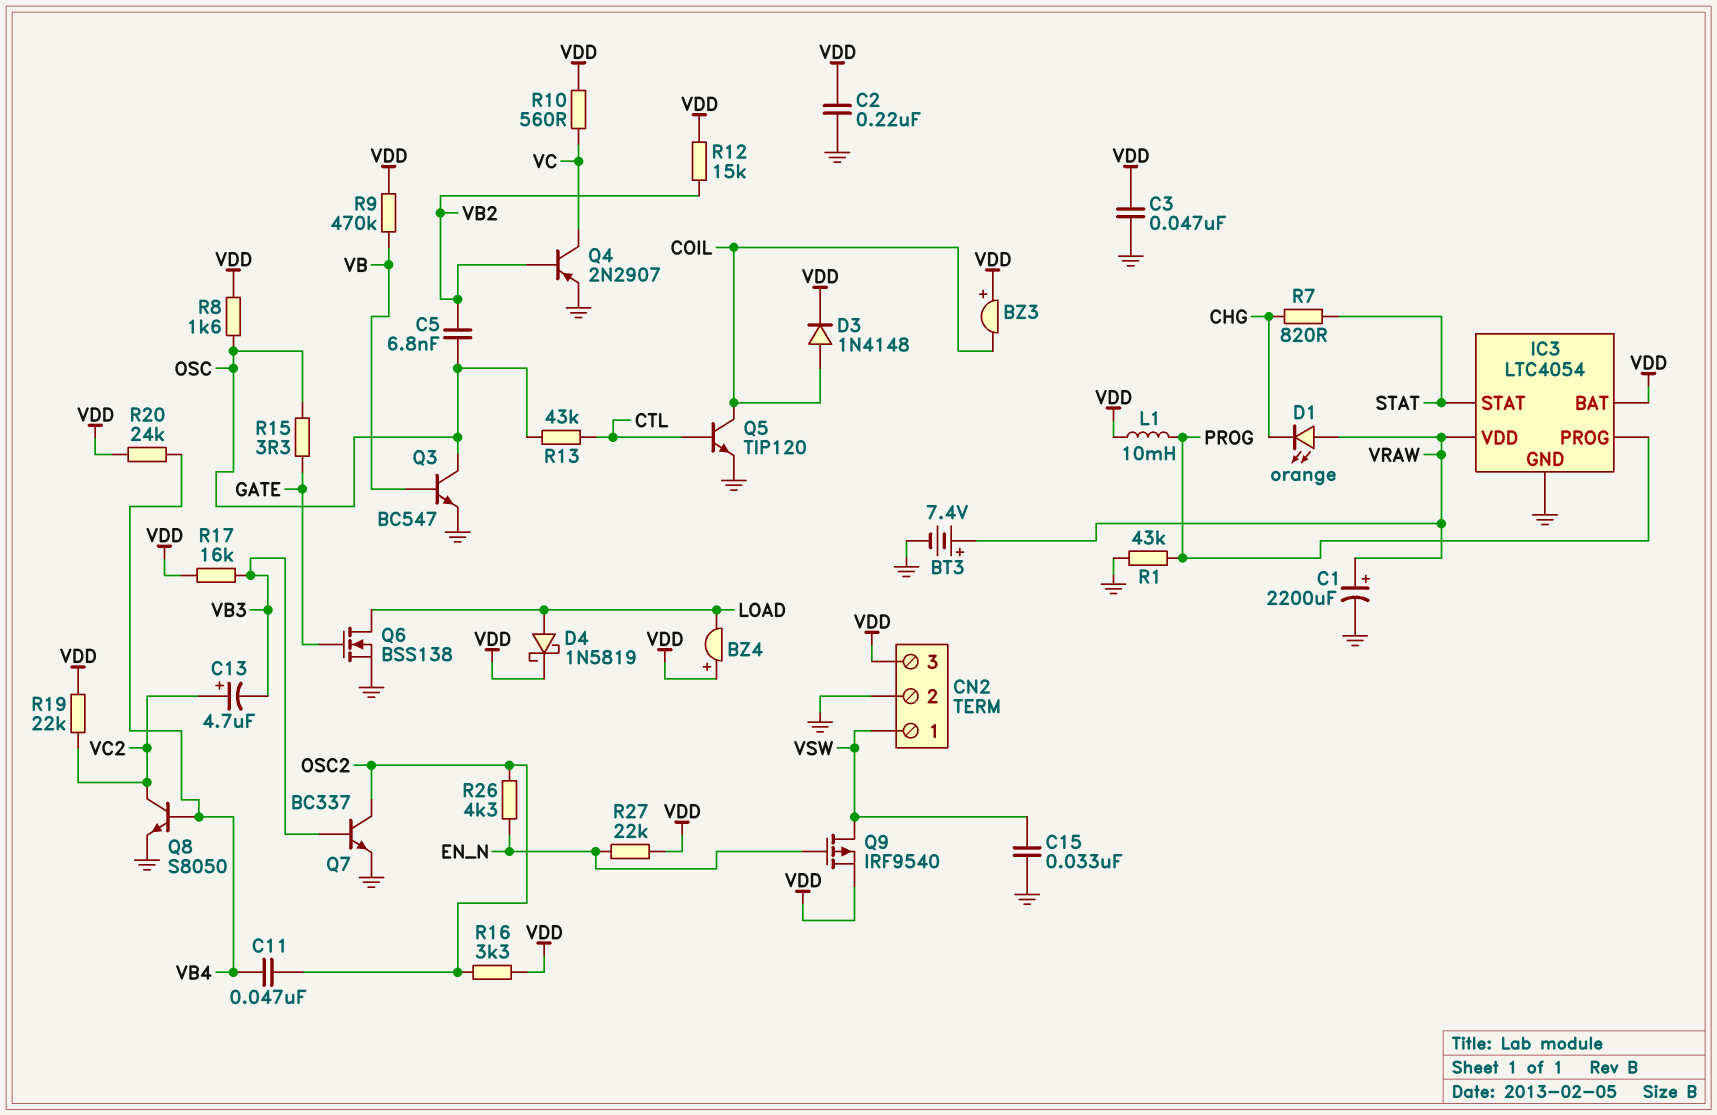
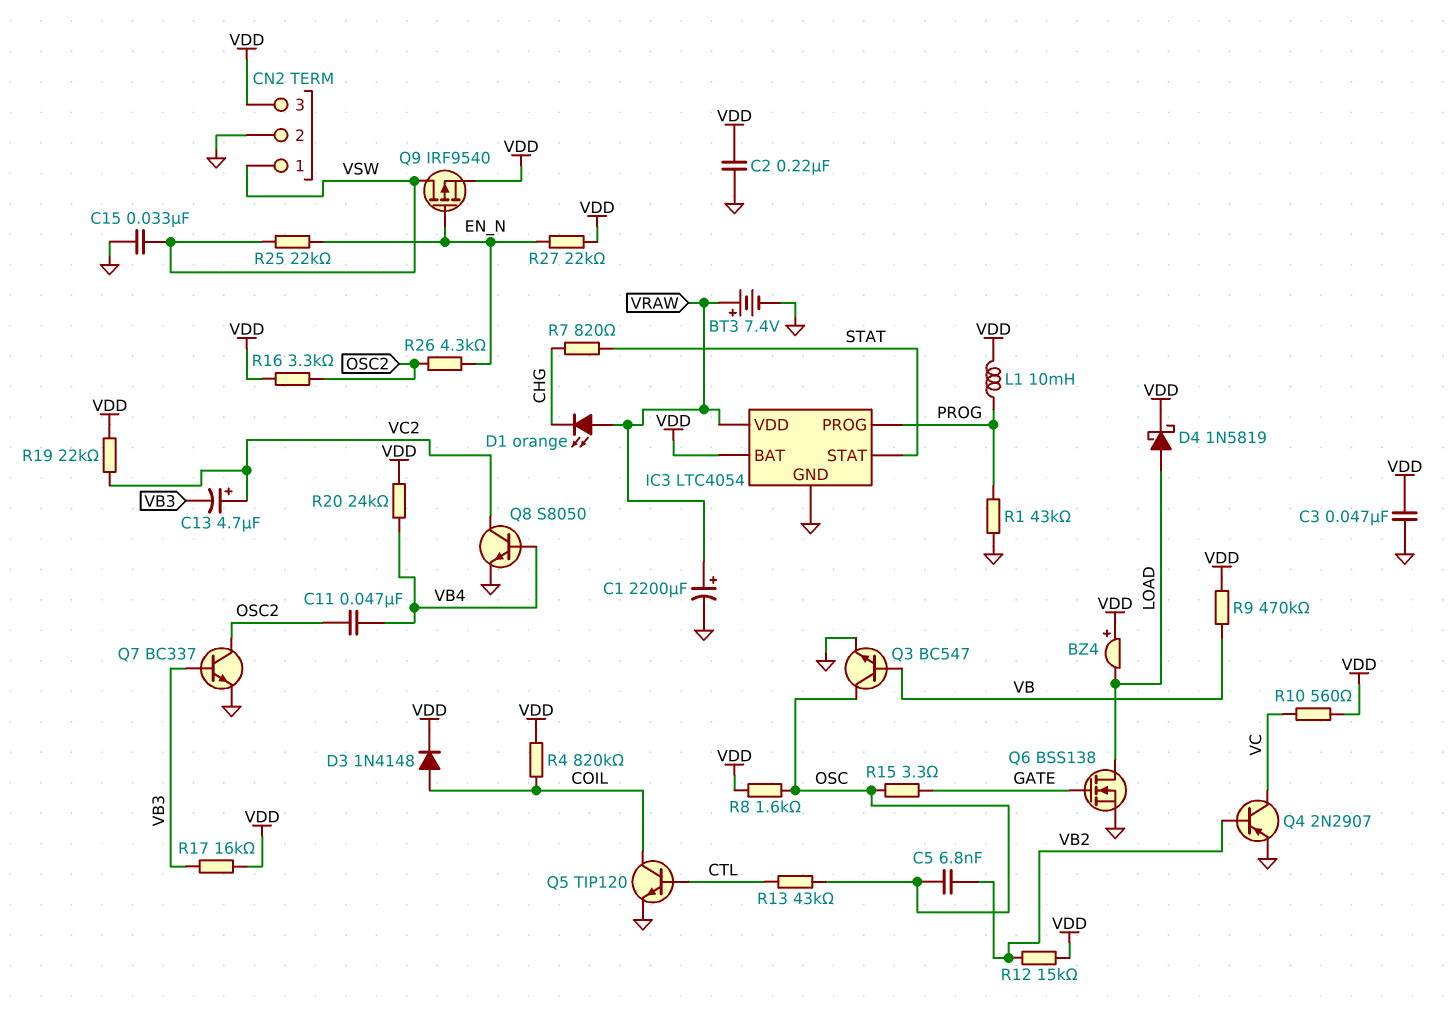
BZ3: buzzer (plus VDD, minus COIL) -> none
R4: none -> 820k (COIL, VDD)
R25: none -> 22k (EN_N, VSW)

